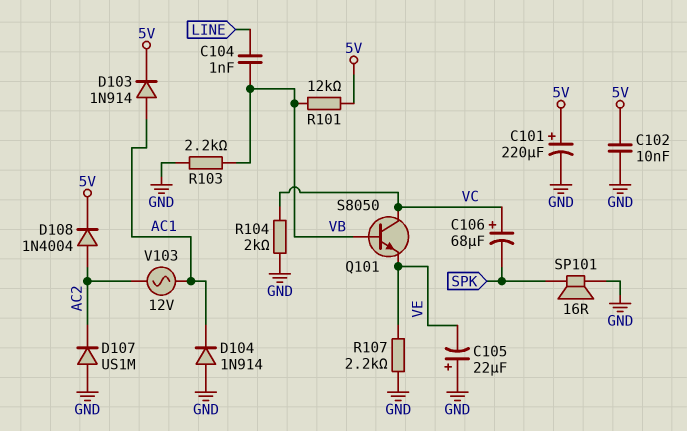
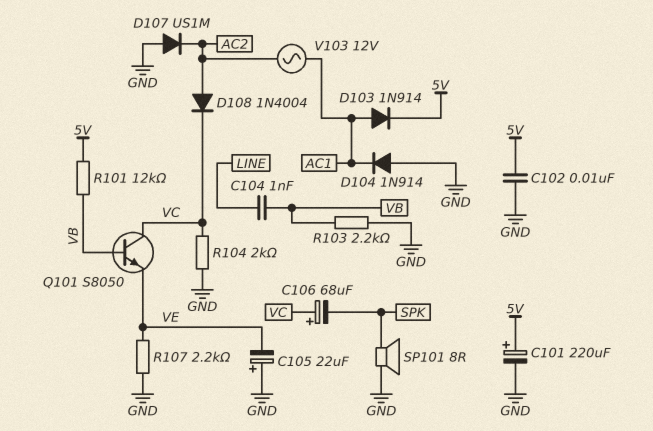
D108: diode 1N4004 (A AC2, K 5V) -> diode 1N4004 (A AC2, K VC)
SP101: speaker 16R (GND, SPK) -> speaker 8R (GND, SPK)

